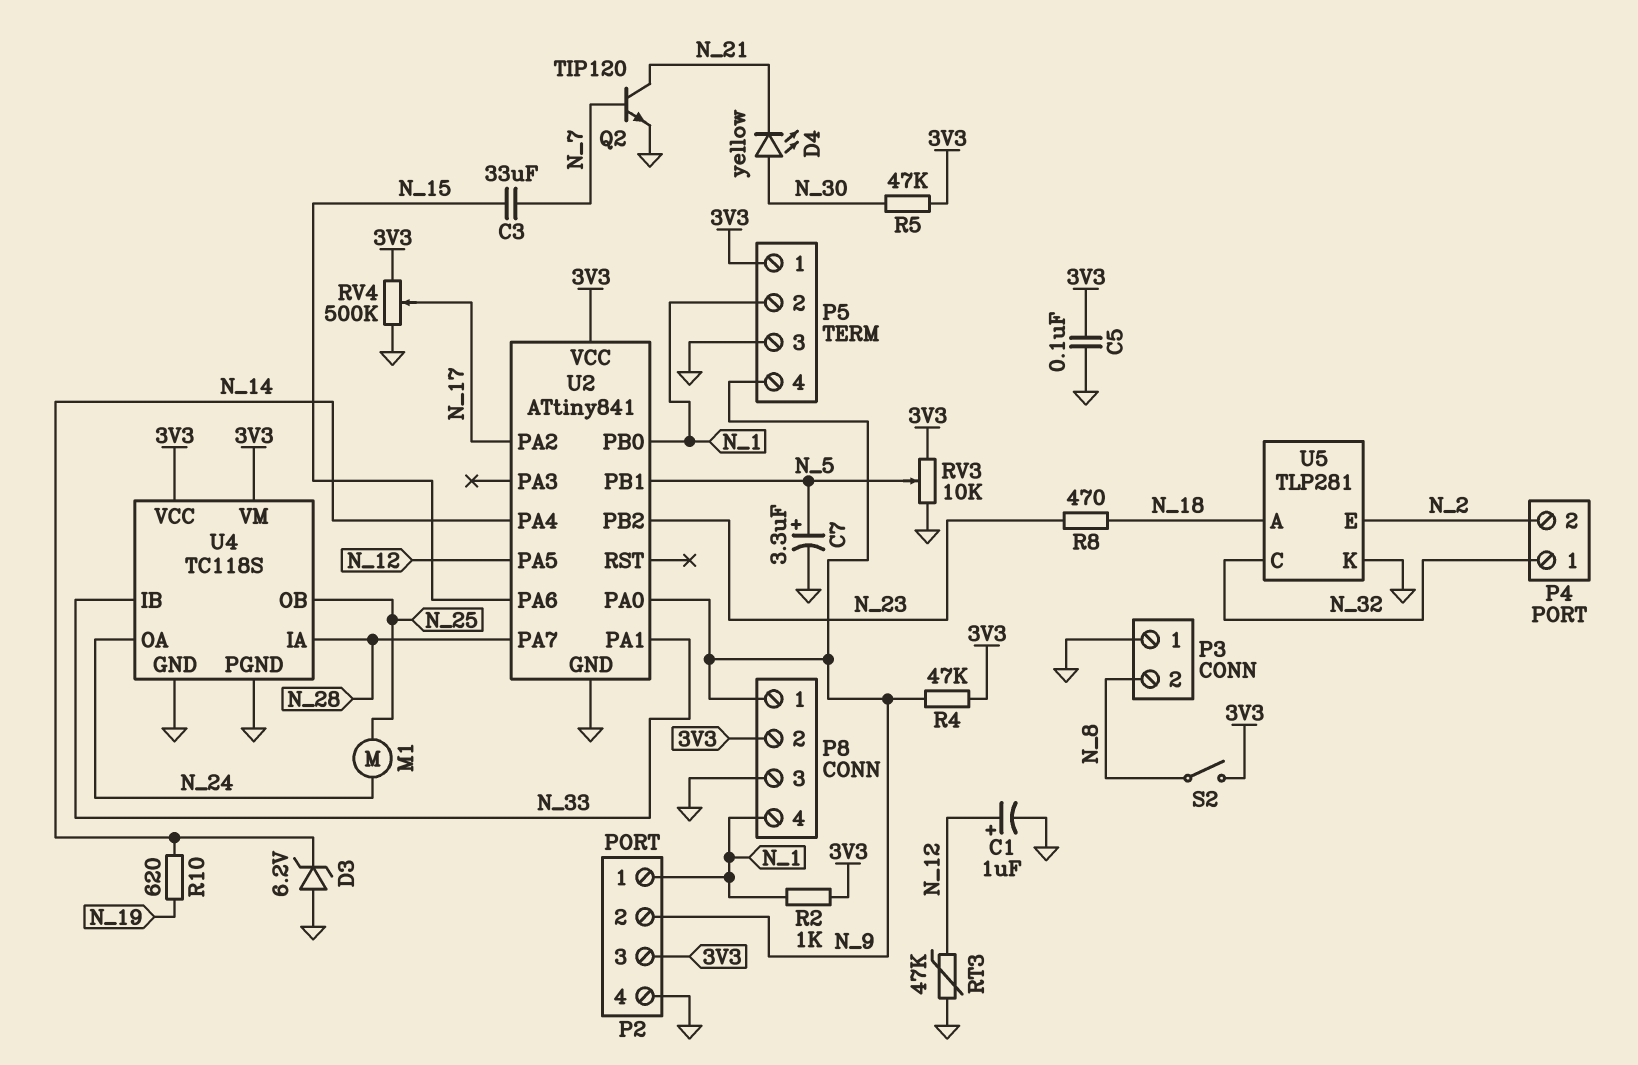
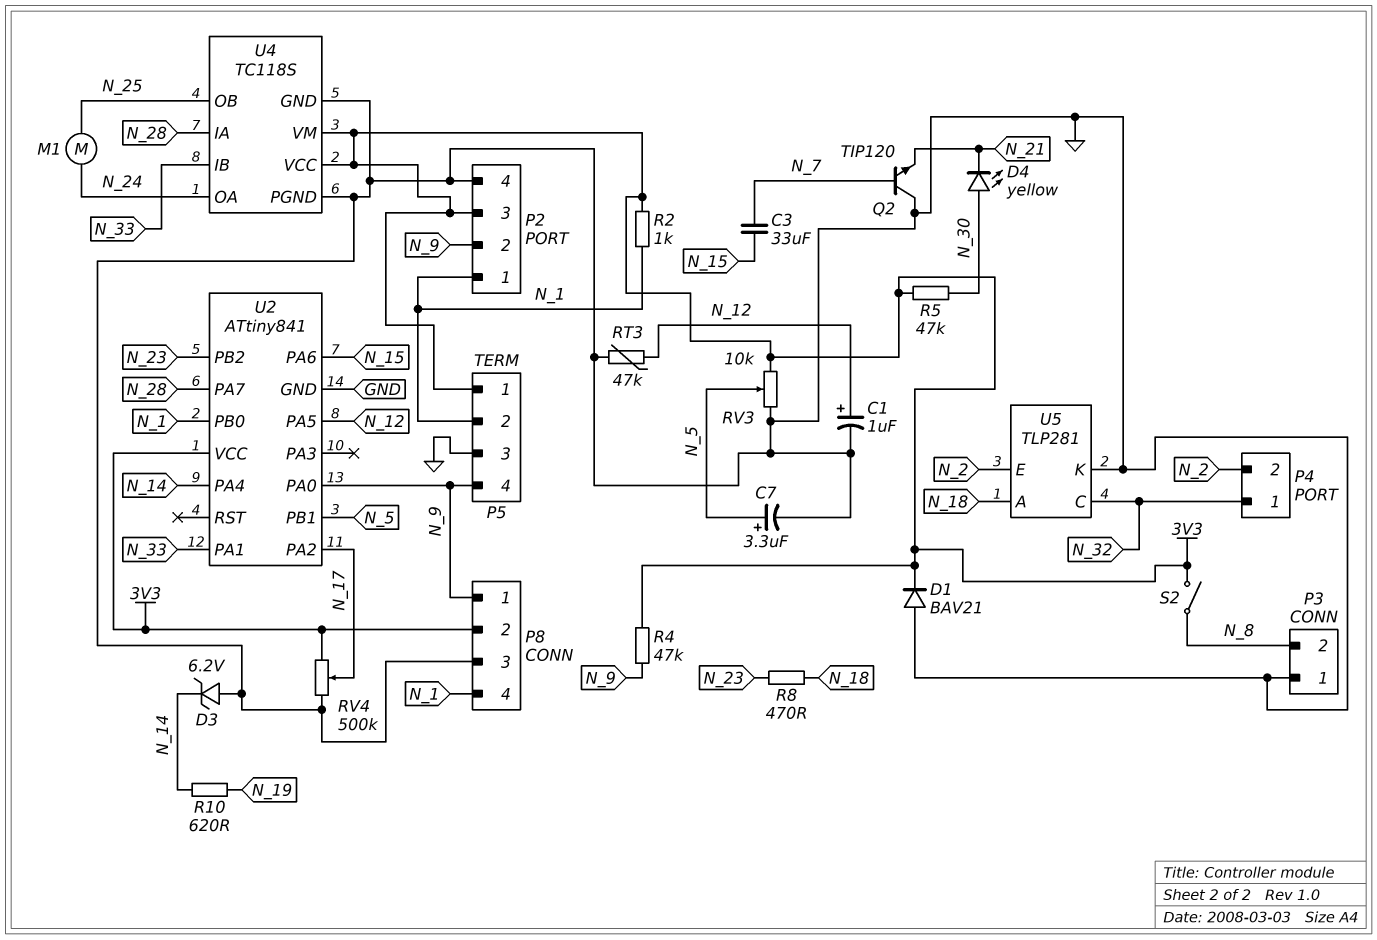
C5: 100nF (3V3, GND) -> none
D1: none -> diode BAV21 (A GND, K 3V3)
Q2: NPN TIP120 (B N_7, C N_21, E GND) -> NPN TIP120 (B N_7, C GND, E N_21)

